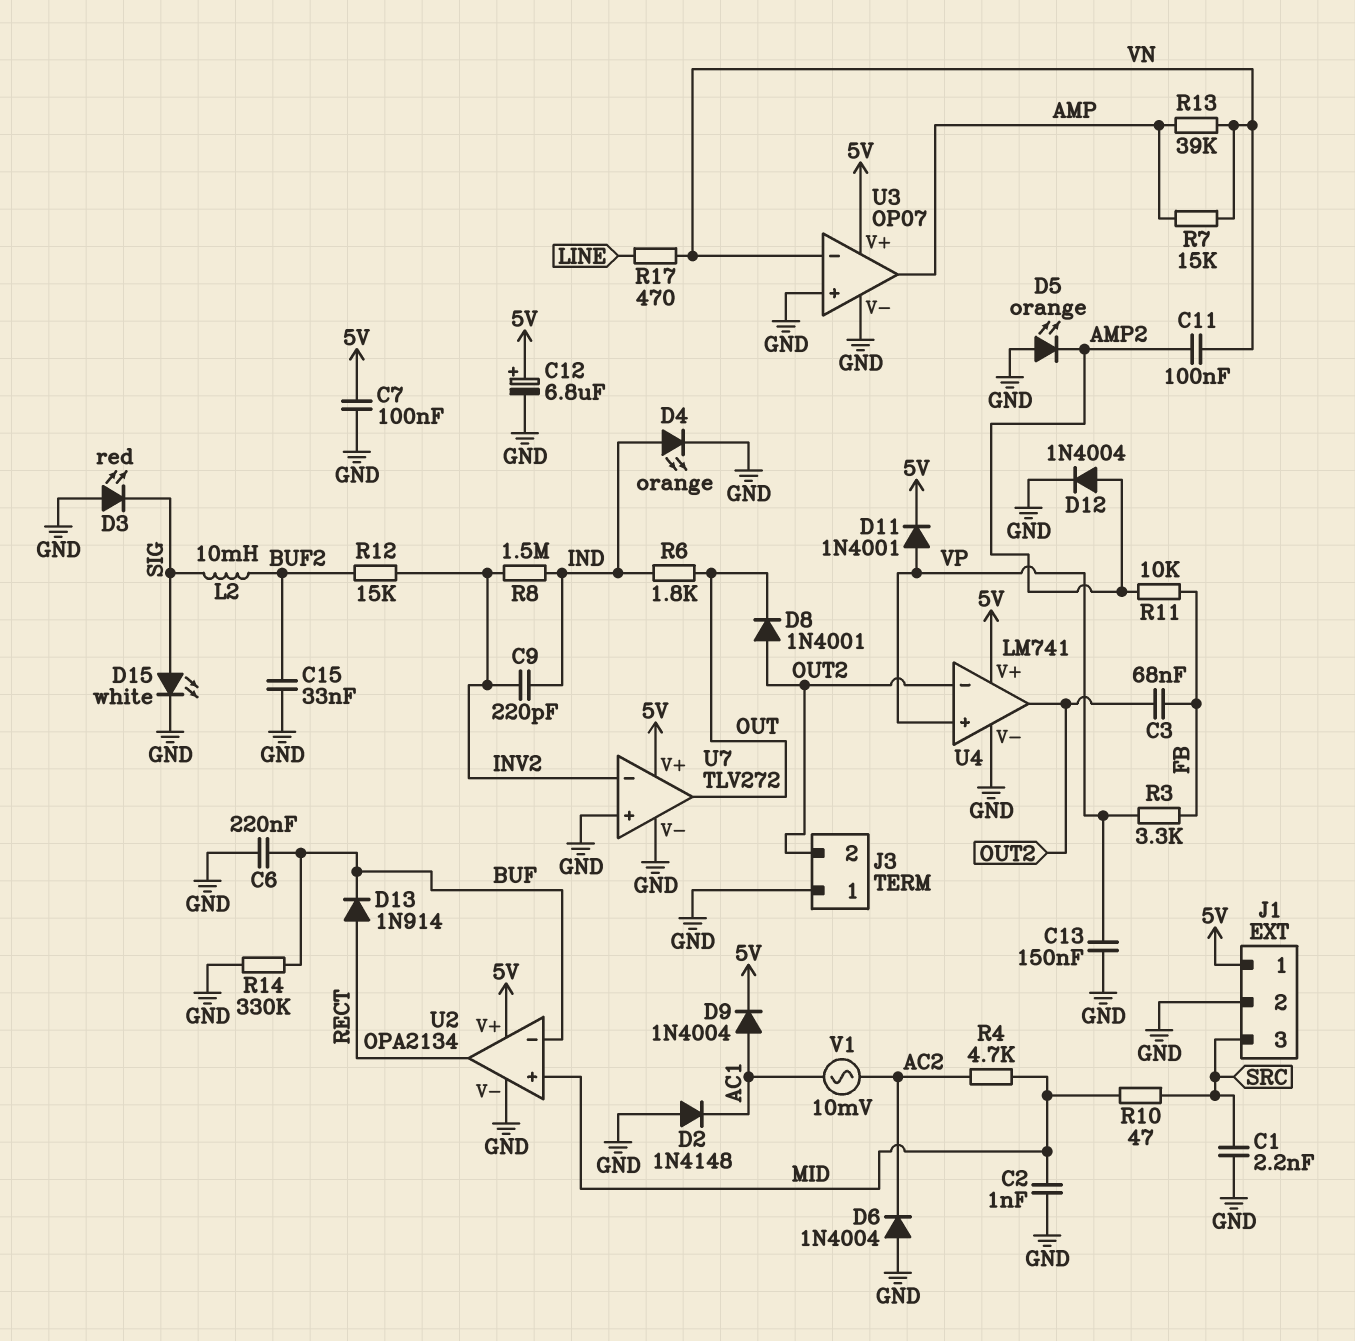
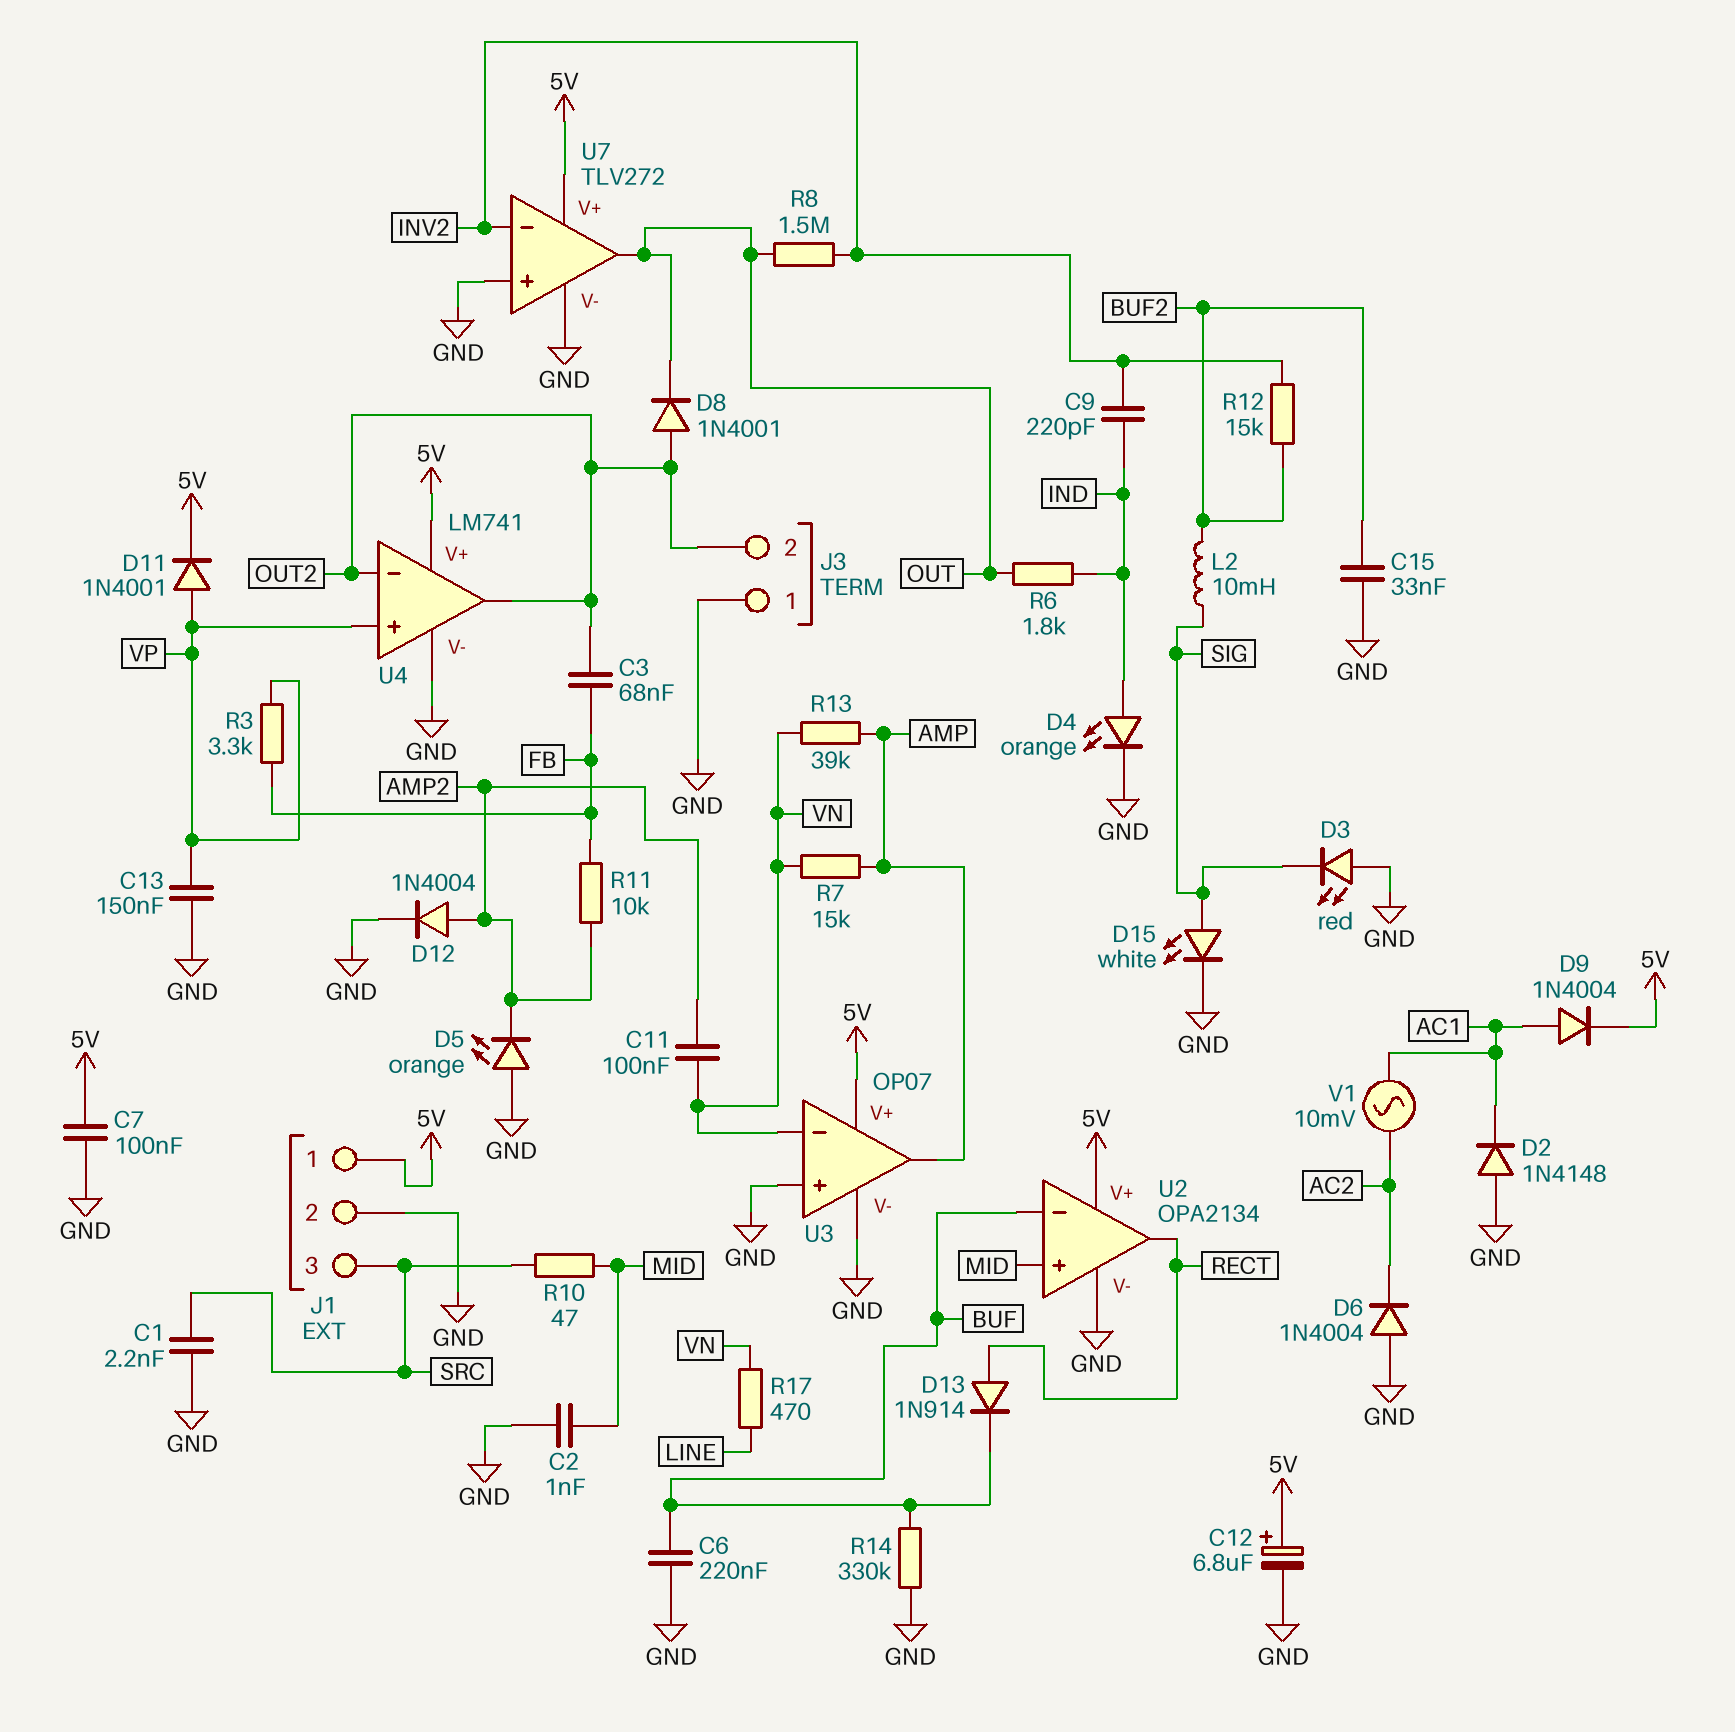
R4: 4.7k (AC2, MID) -> none
R8: 1.5M (IND, INV2) -> 1.5M (INV2, OUT)

